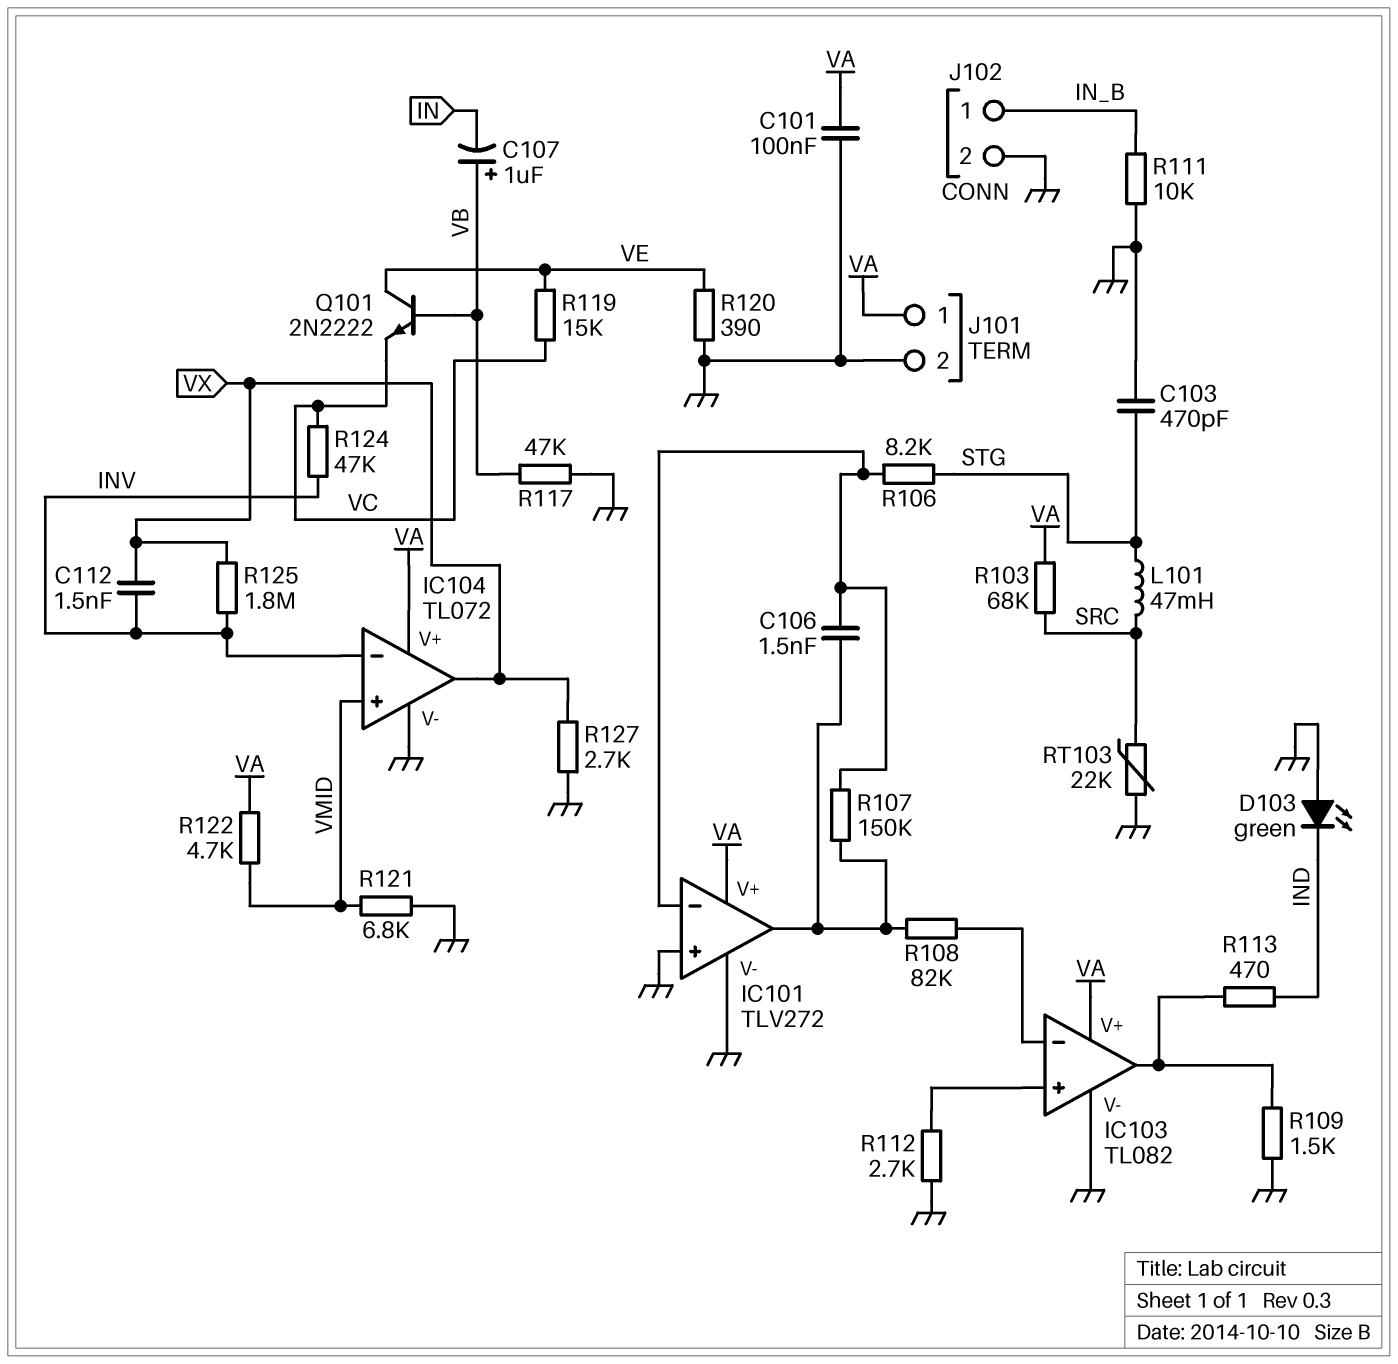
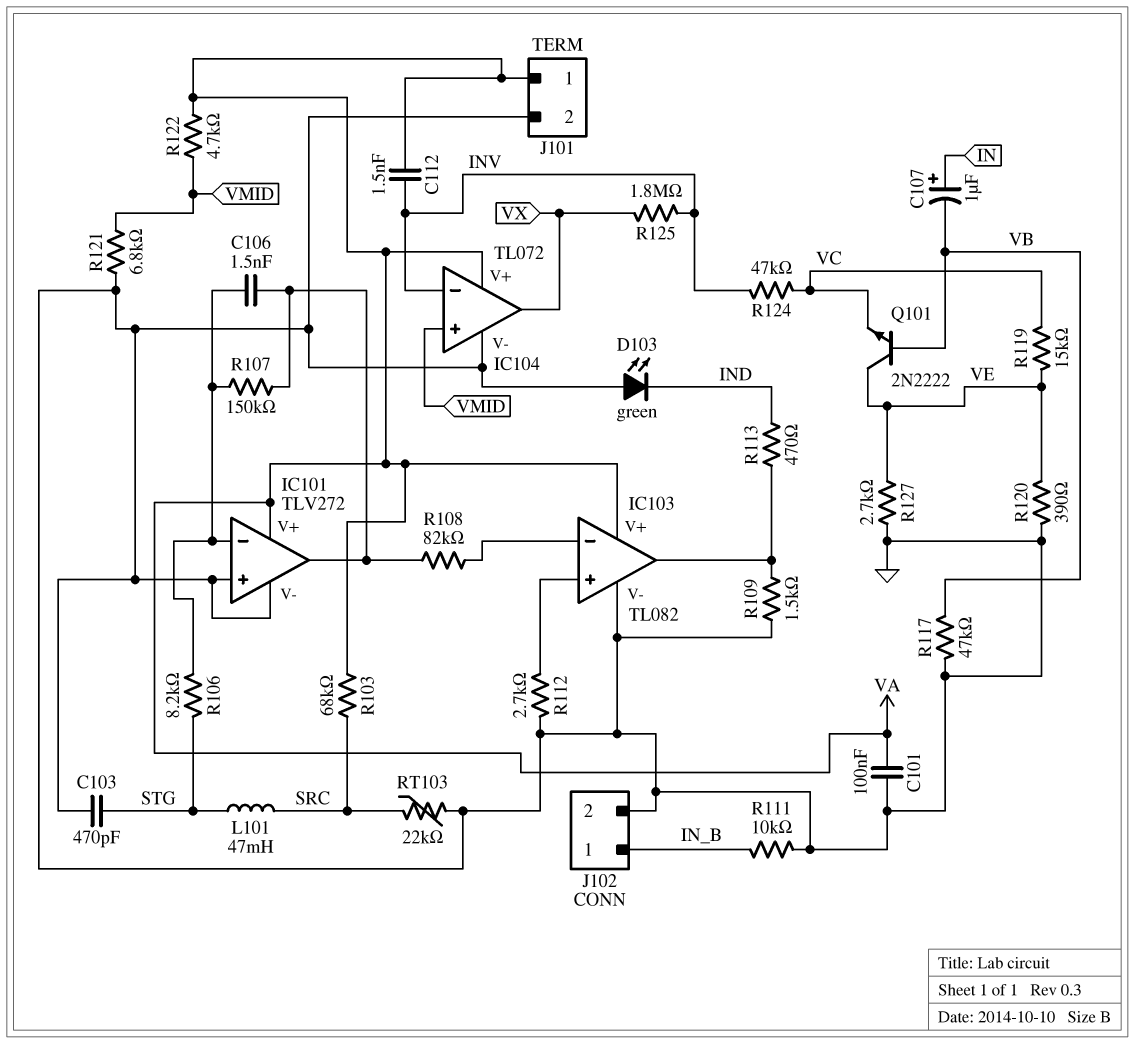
C107: 1uF (plus VB, minus IN) -> 1uF (plus IN, minus VB)
C112: 1.5nF (INV, VX) -> 1.5nF (INV, VA)
R127: 2.7k (GND, VX) -> 2.7k (GND, VE)

